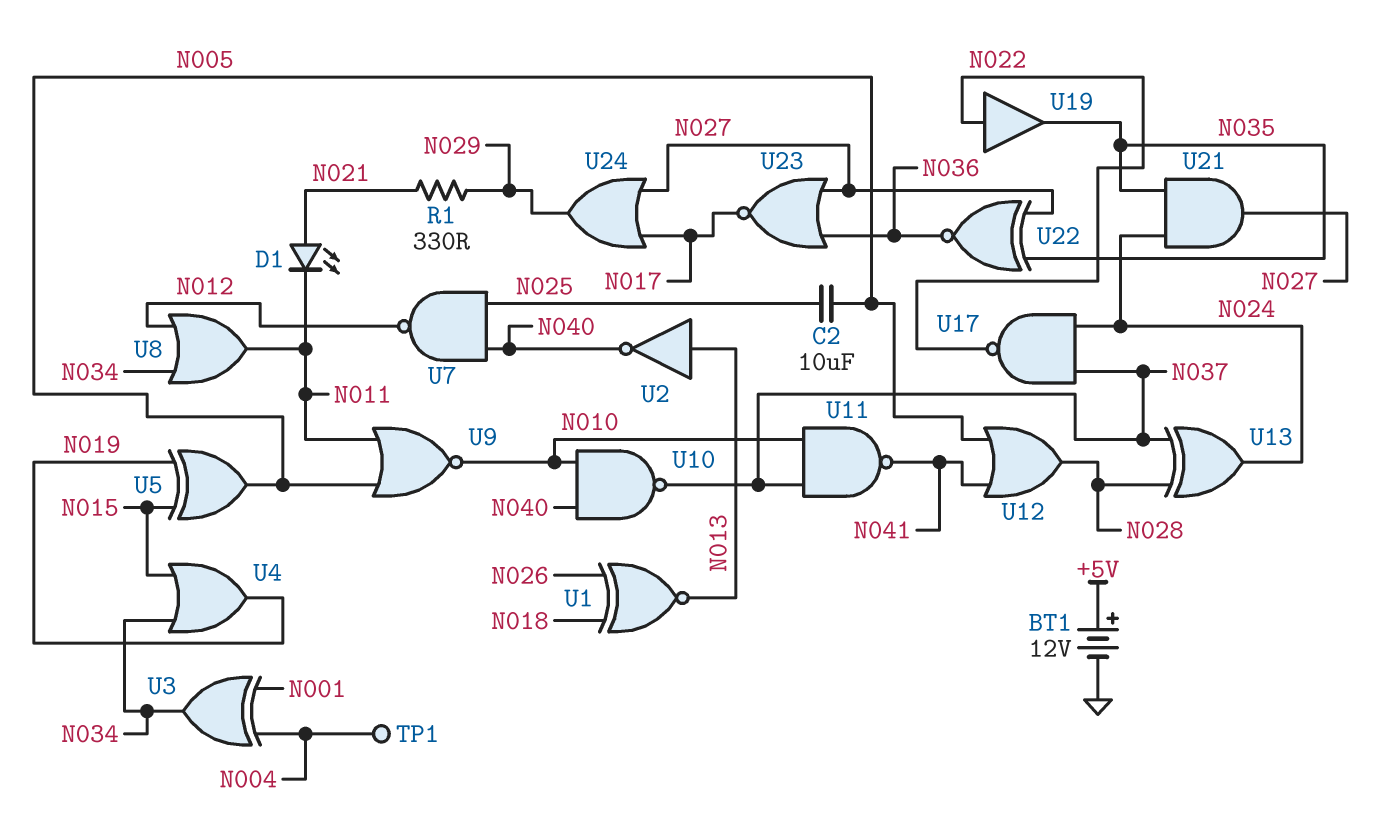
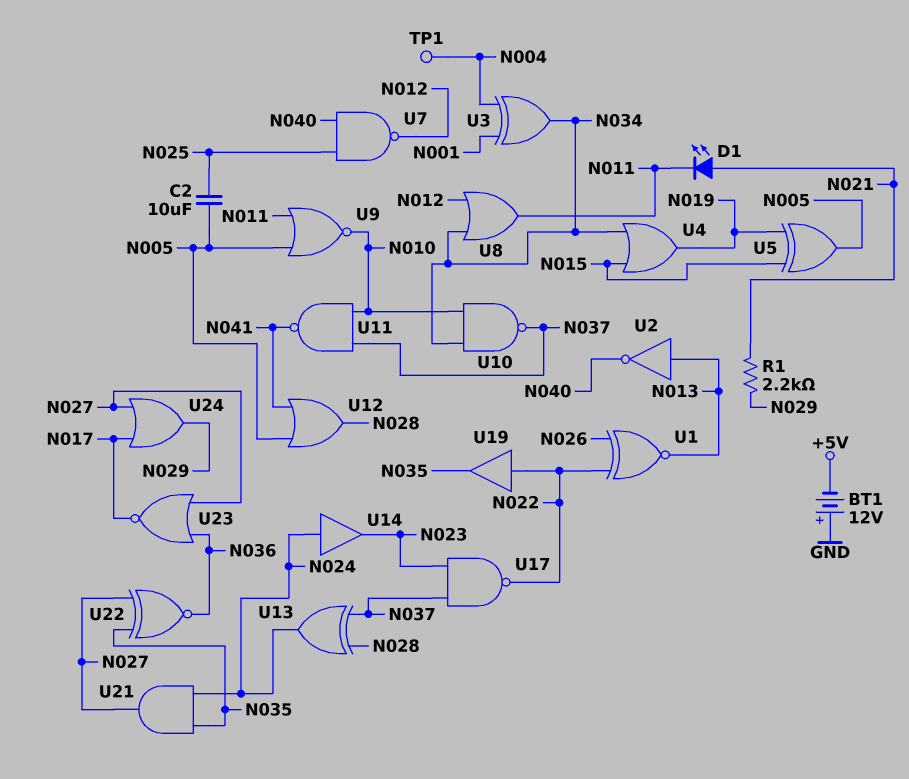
BT1: 12V (plus +5V, minus GND) -> 12V (plus GND, minus +5V)
R1: 330 (N021, N029) -> 2.2k (N021, N029)
U1: XNOR (in N018, in N026, out N013) -> XNOR (in N022, in N026, out N013)
U10: NAND (in N010, in N040, out N037) -> NAND (in N010, in N034, out N037)
U14: none -> buffer (in N024, out N023)
U17: NAND (in N024, in N037, out N022) -> NAND (in N023, in N037, out N022)

